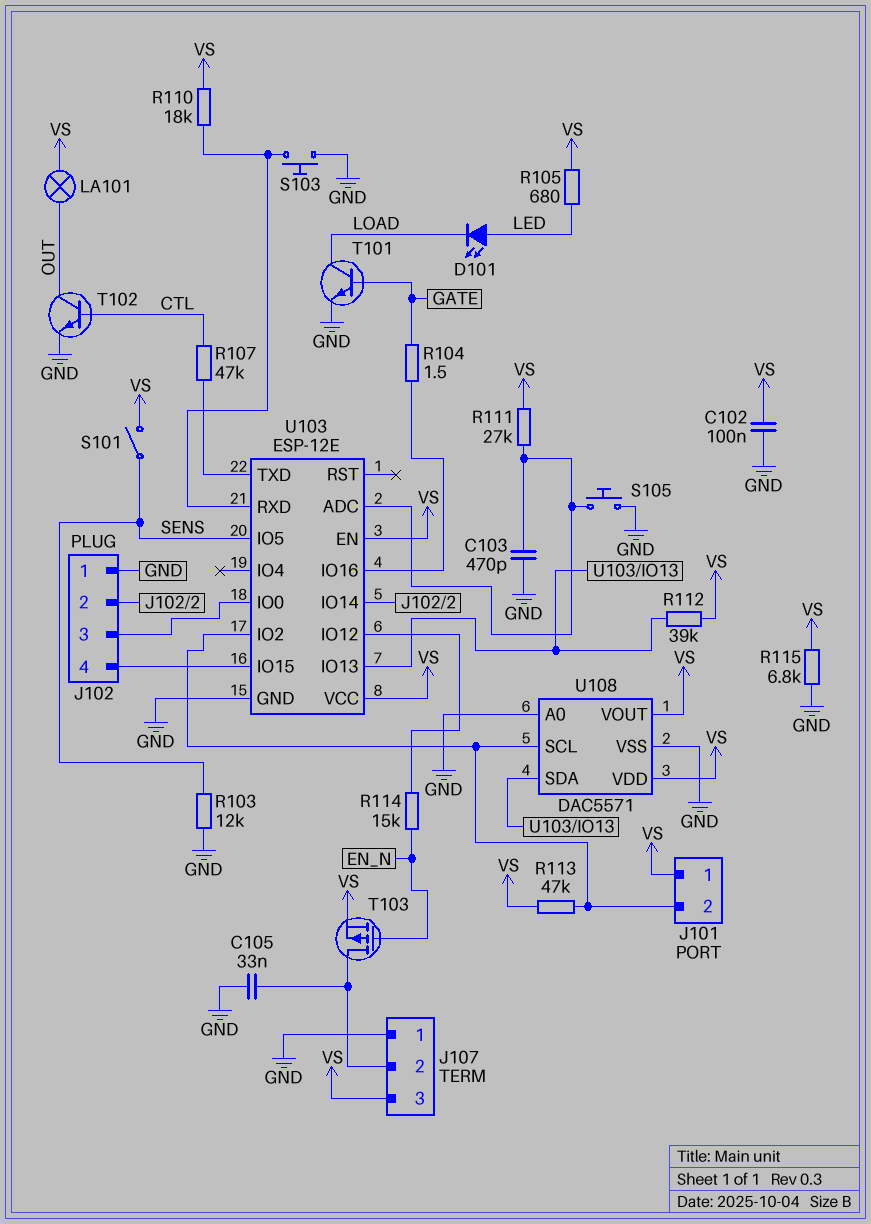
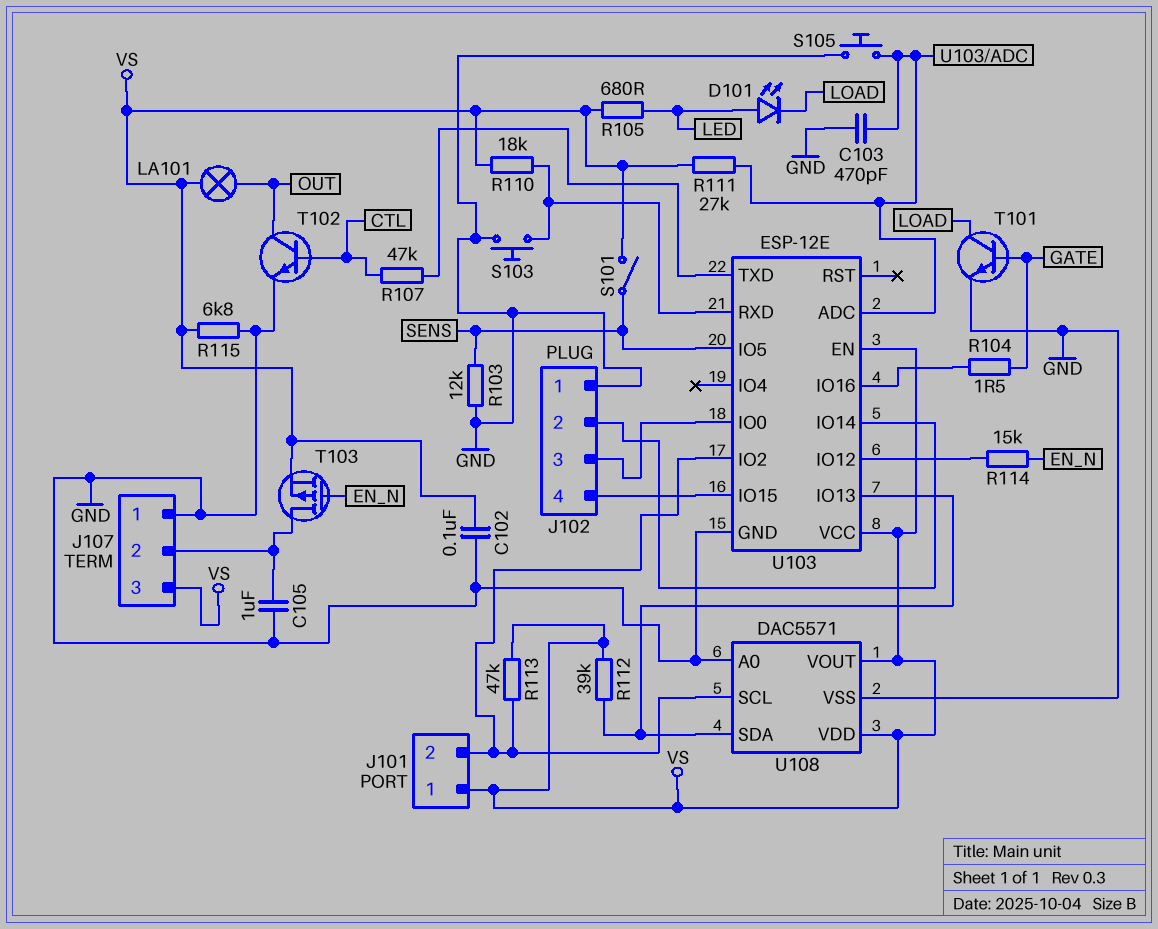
C105: 33nF (GND, J107/2) -> 1uF (GND, J107/2)

